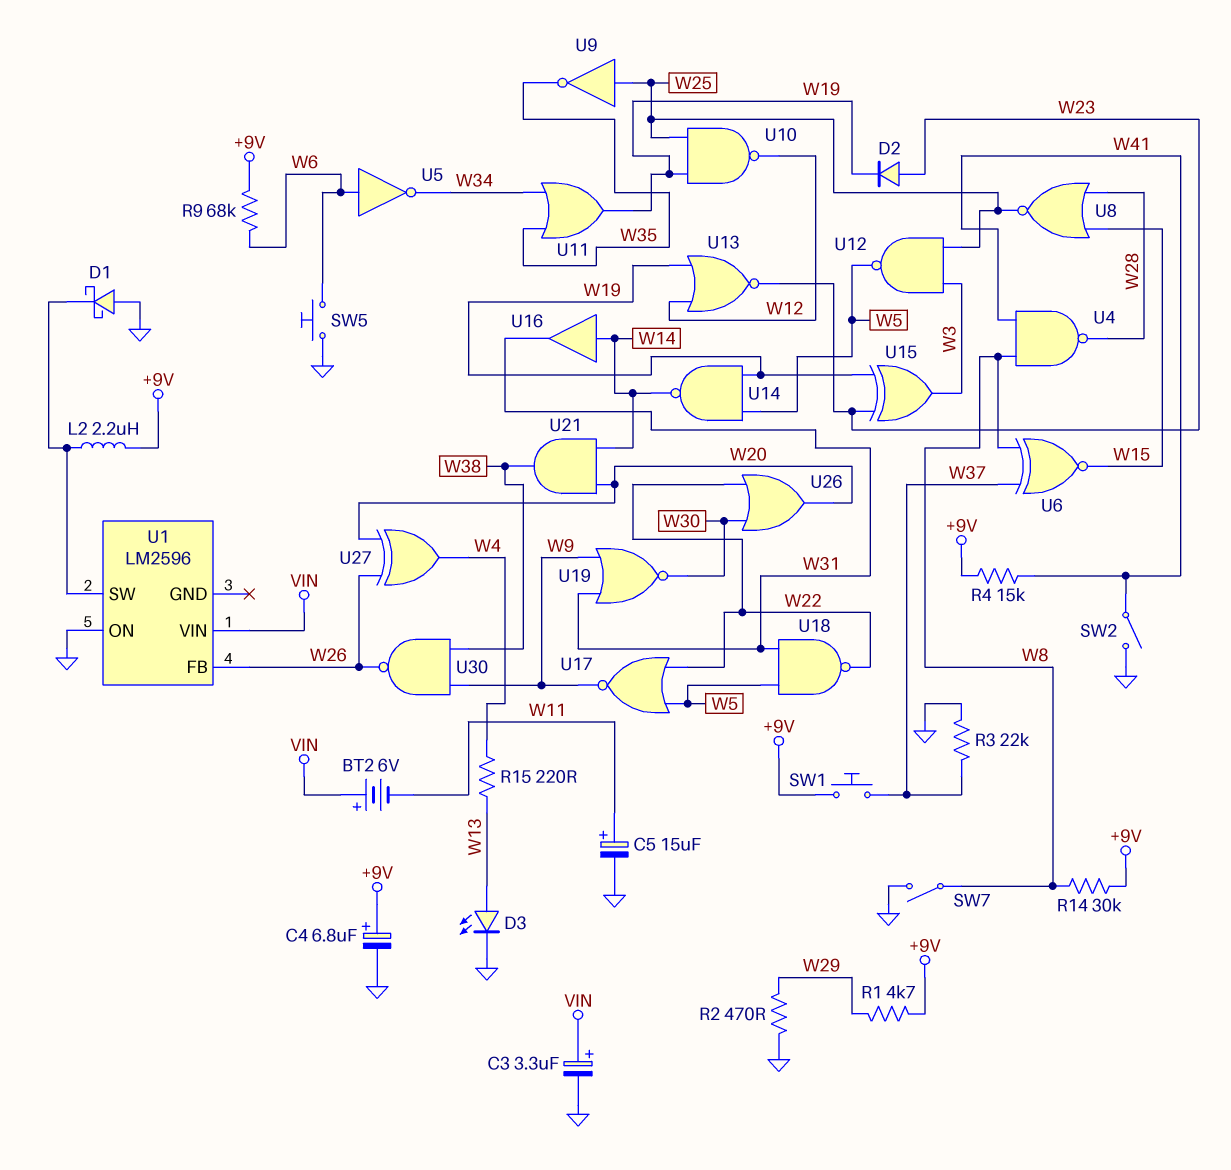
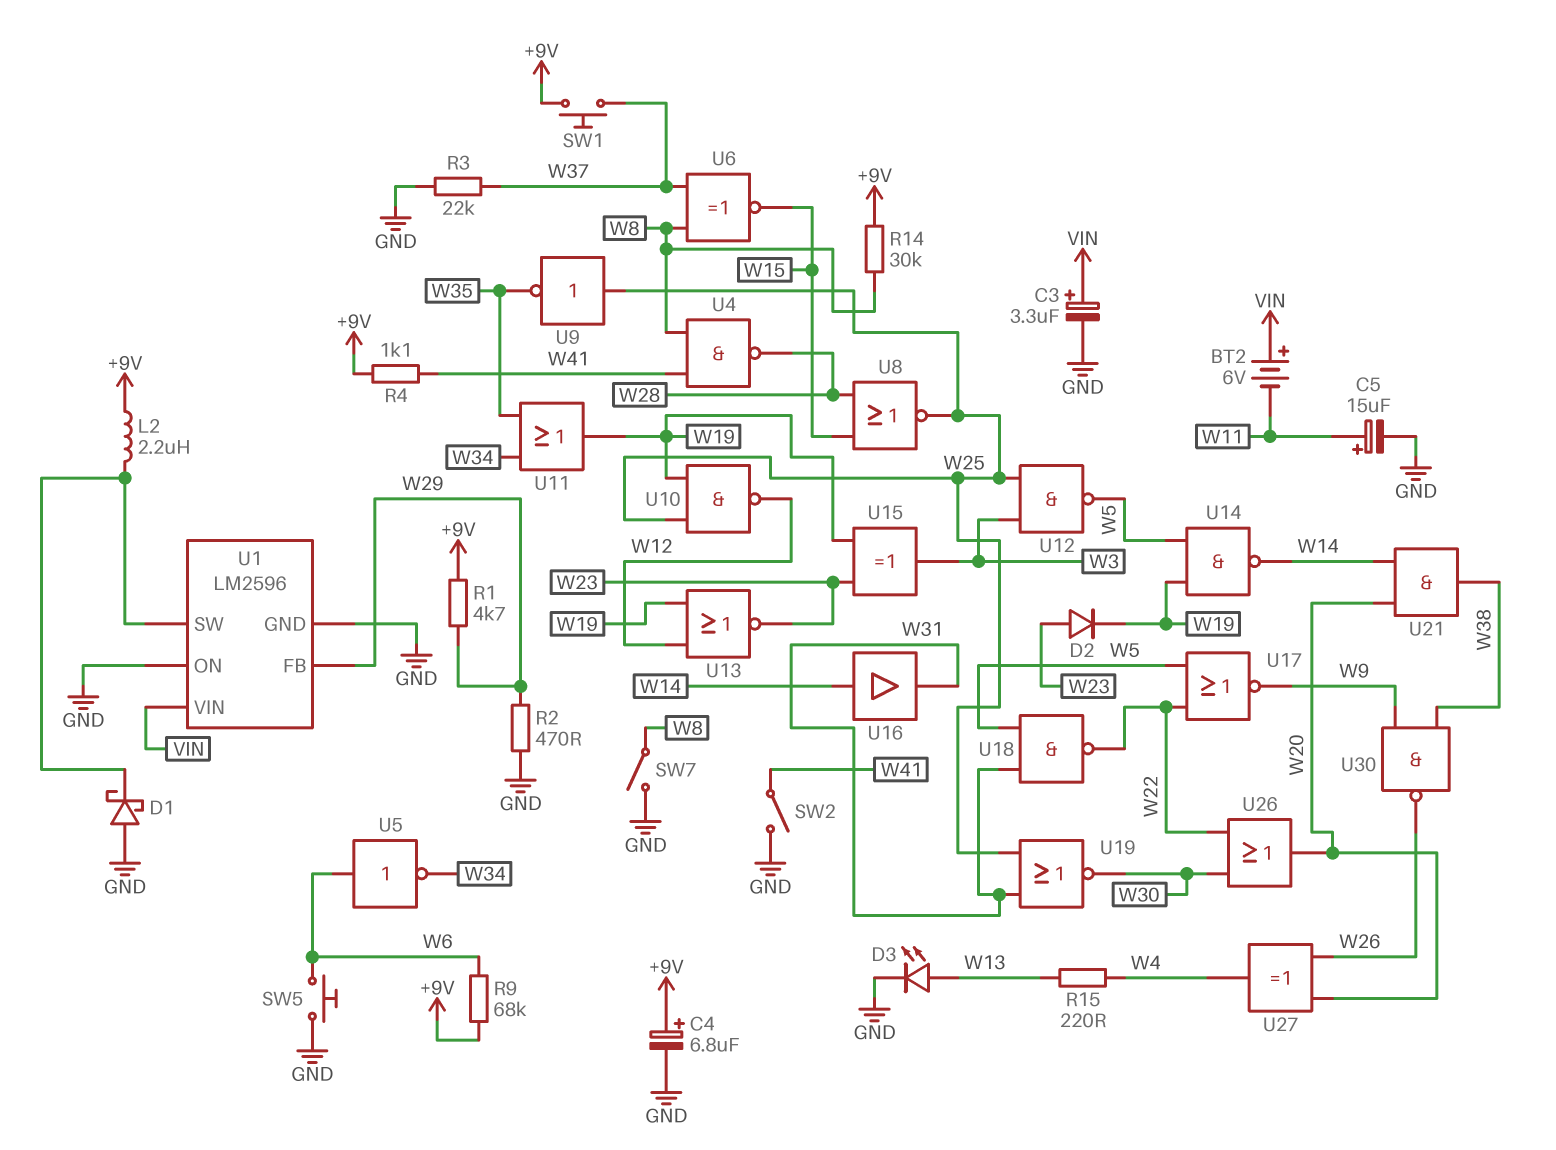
R4: 15k (+9V, W41) -> 1.1k (+9V, W41)
U1 pin FB: W26 -> W29
U1 pin GND: none -> GND
U19: NOR (in W9, in W31, out W30) -> NOR (in W25, in W31, out W30)

